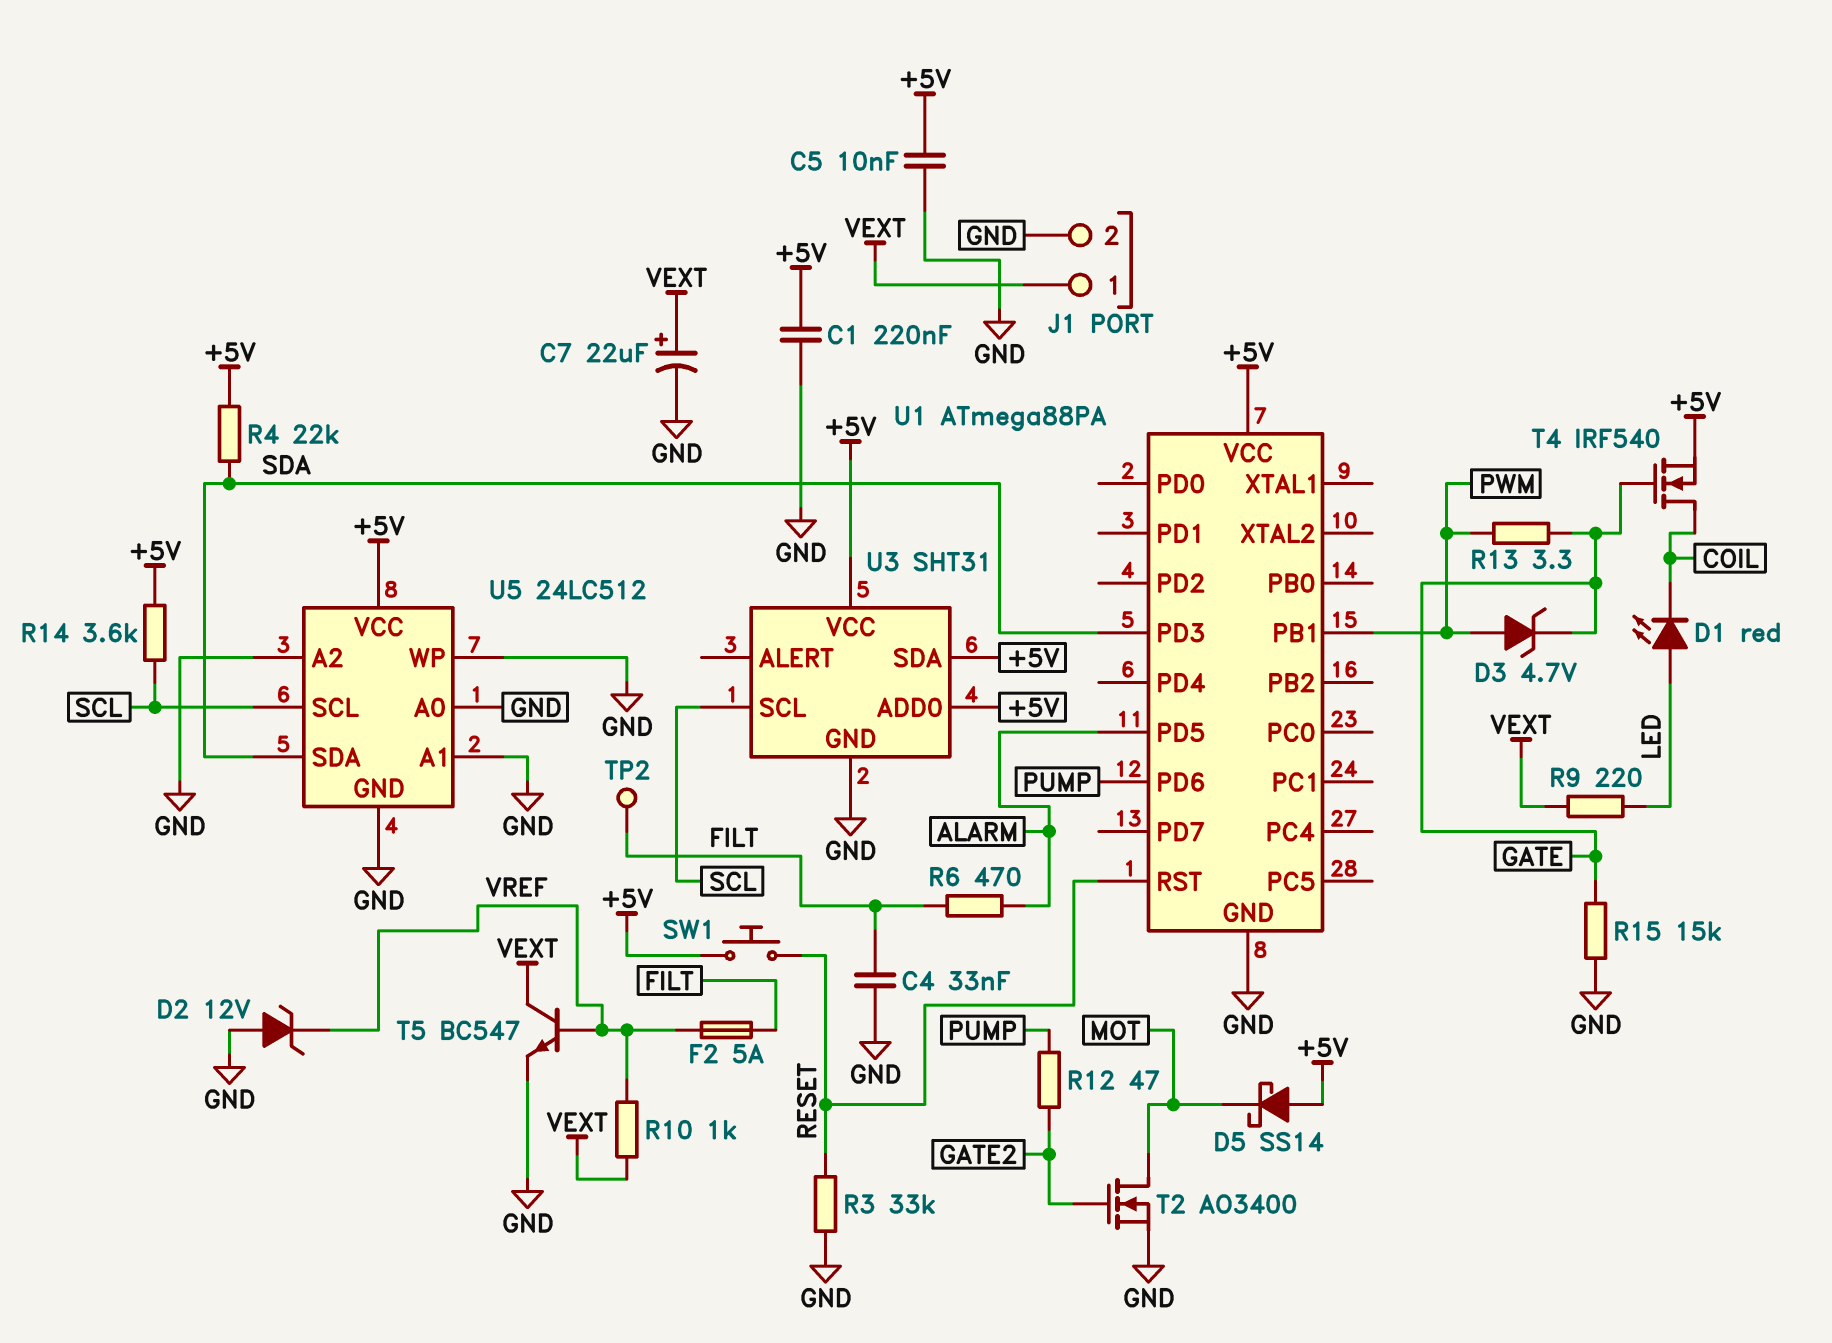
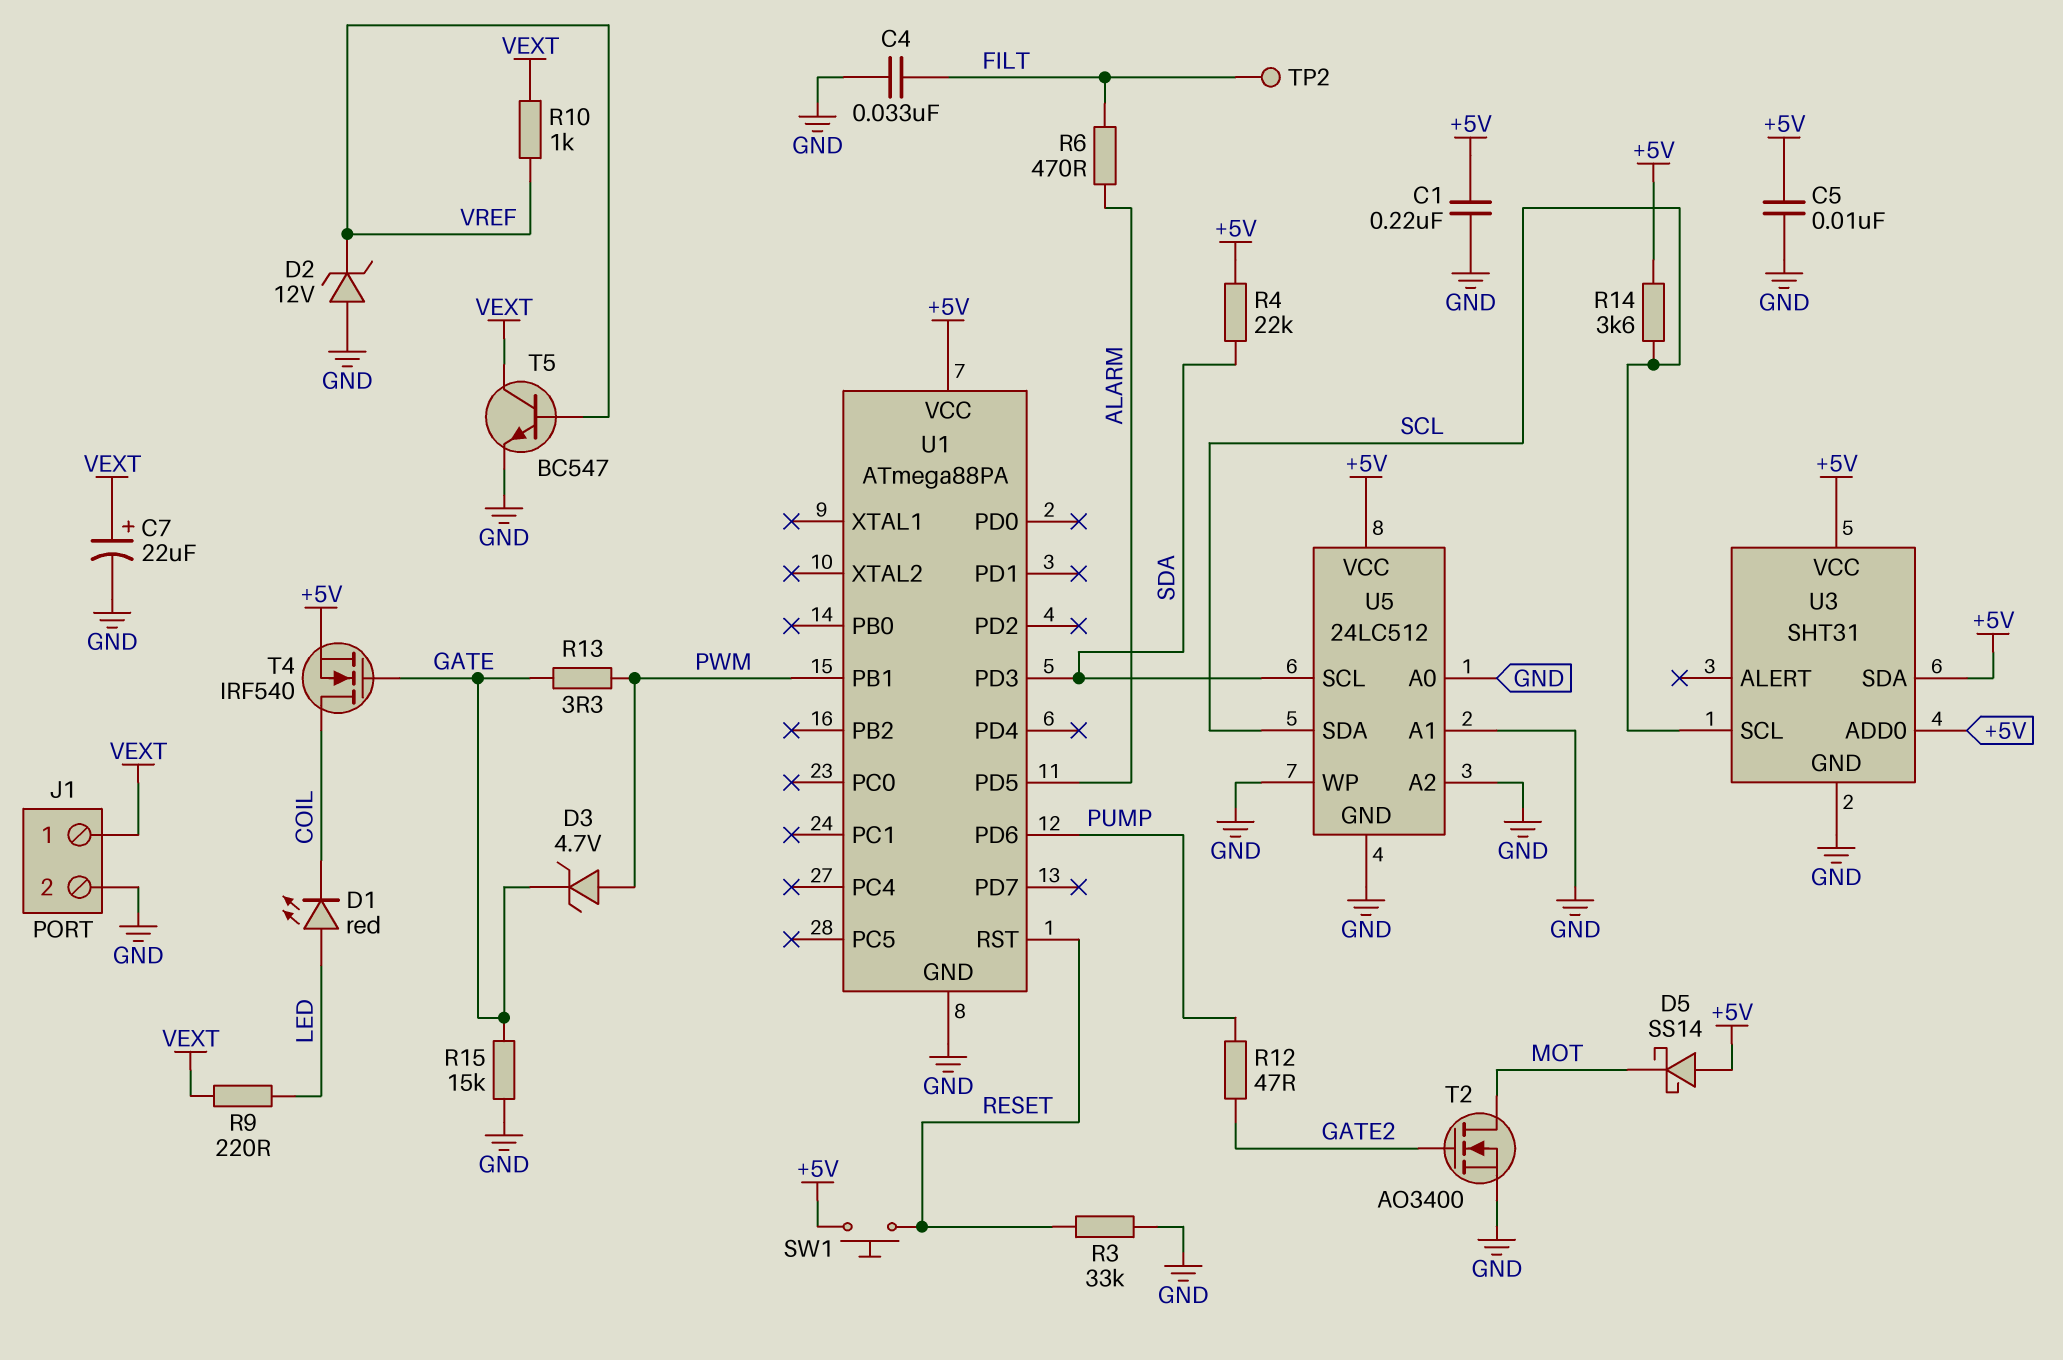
F2: 5A (FILT, VREF) -> none
U5 pin SCL: SCL -> SDA
U5 pin SDA: SDA -> SCL

